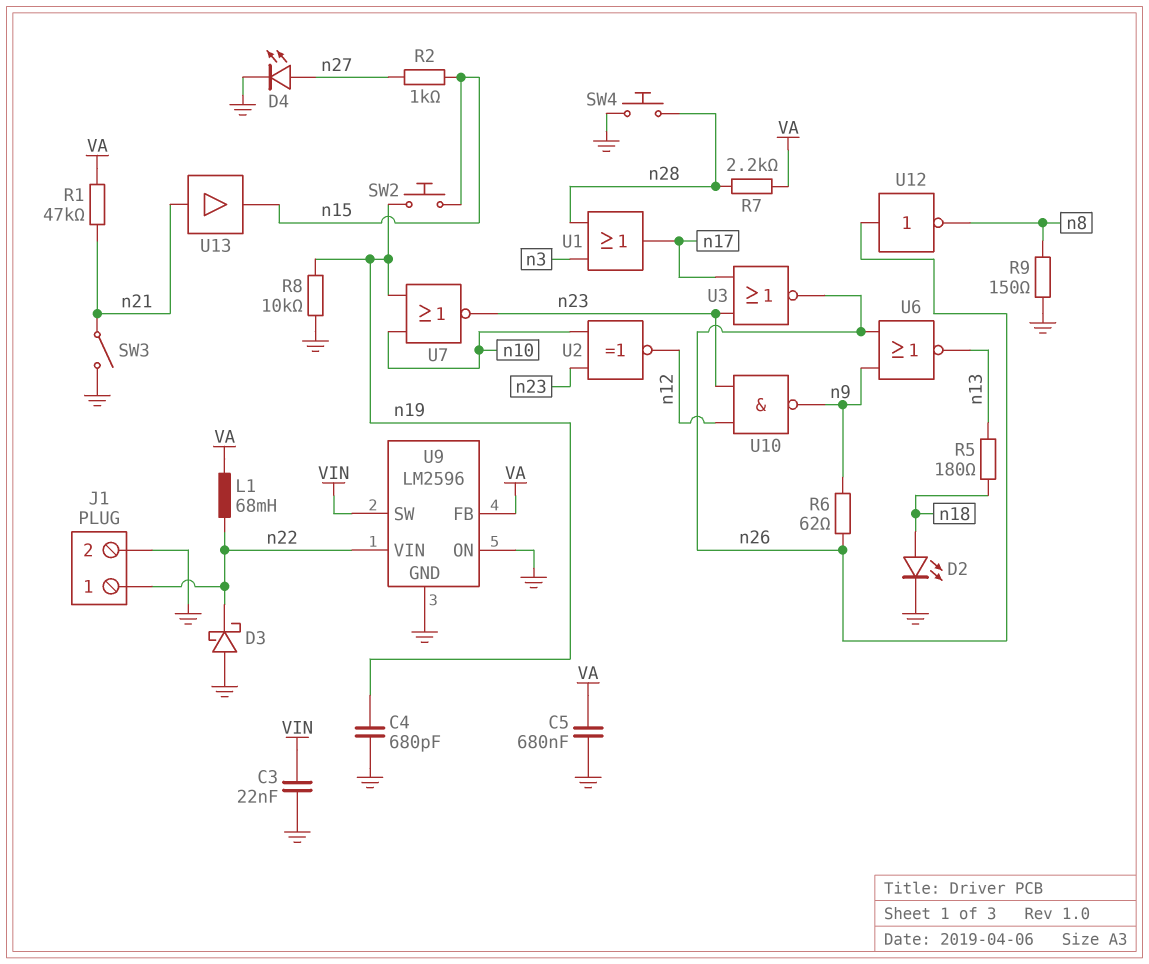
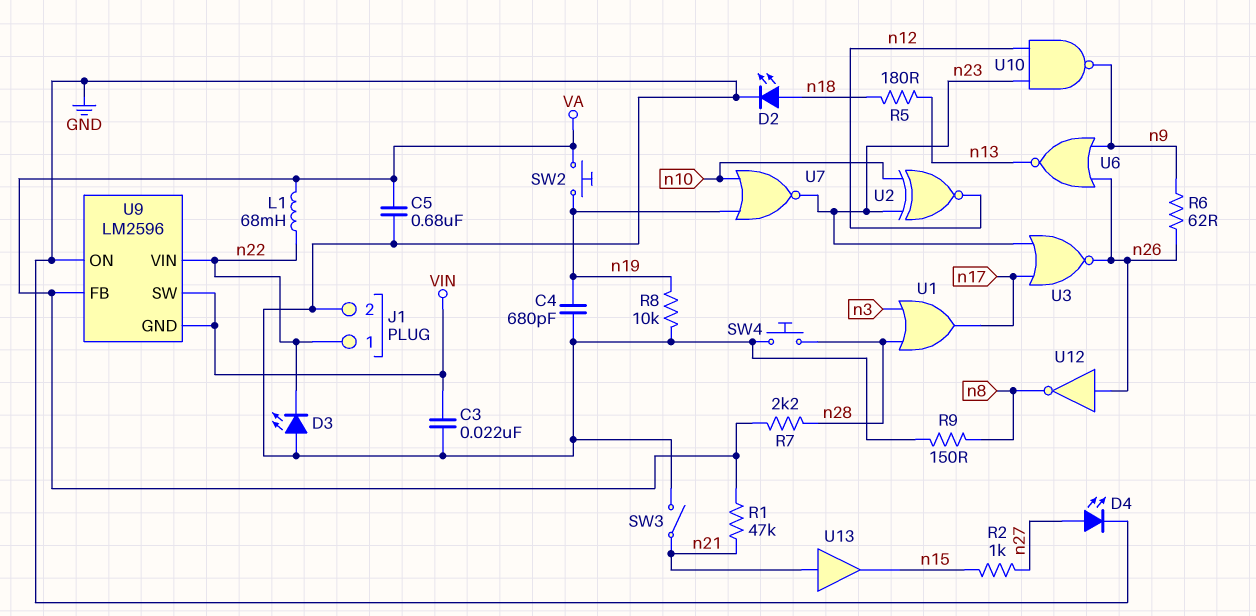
D3: schottky (A GND, K n22) -> LED (A GND, K n22)
SW2: button (n15, n19) -> button (VA, n19)
U9 pin GND: GND -> VIN

